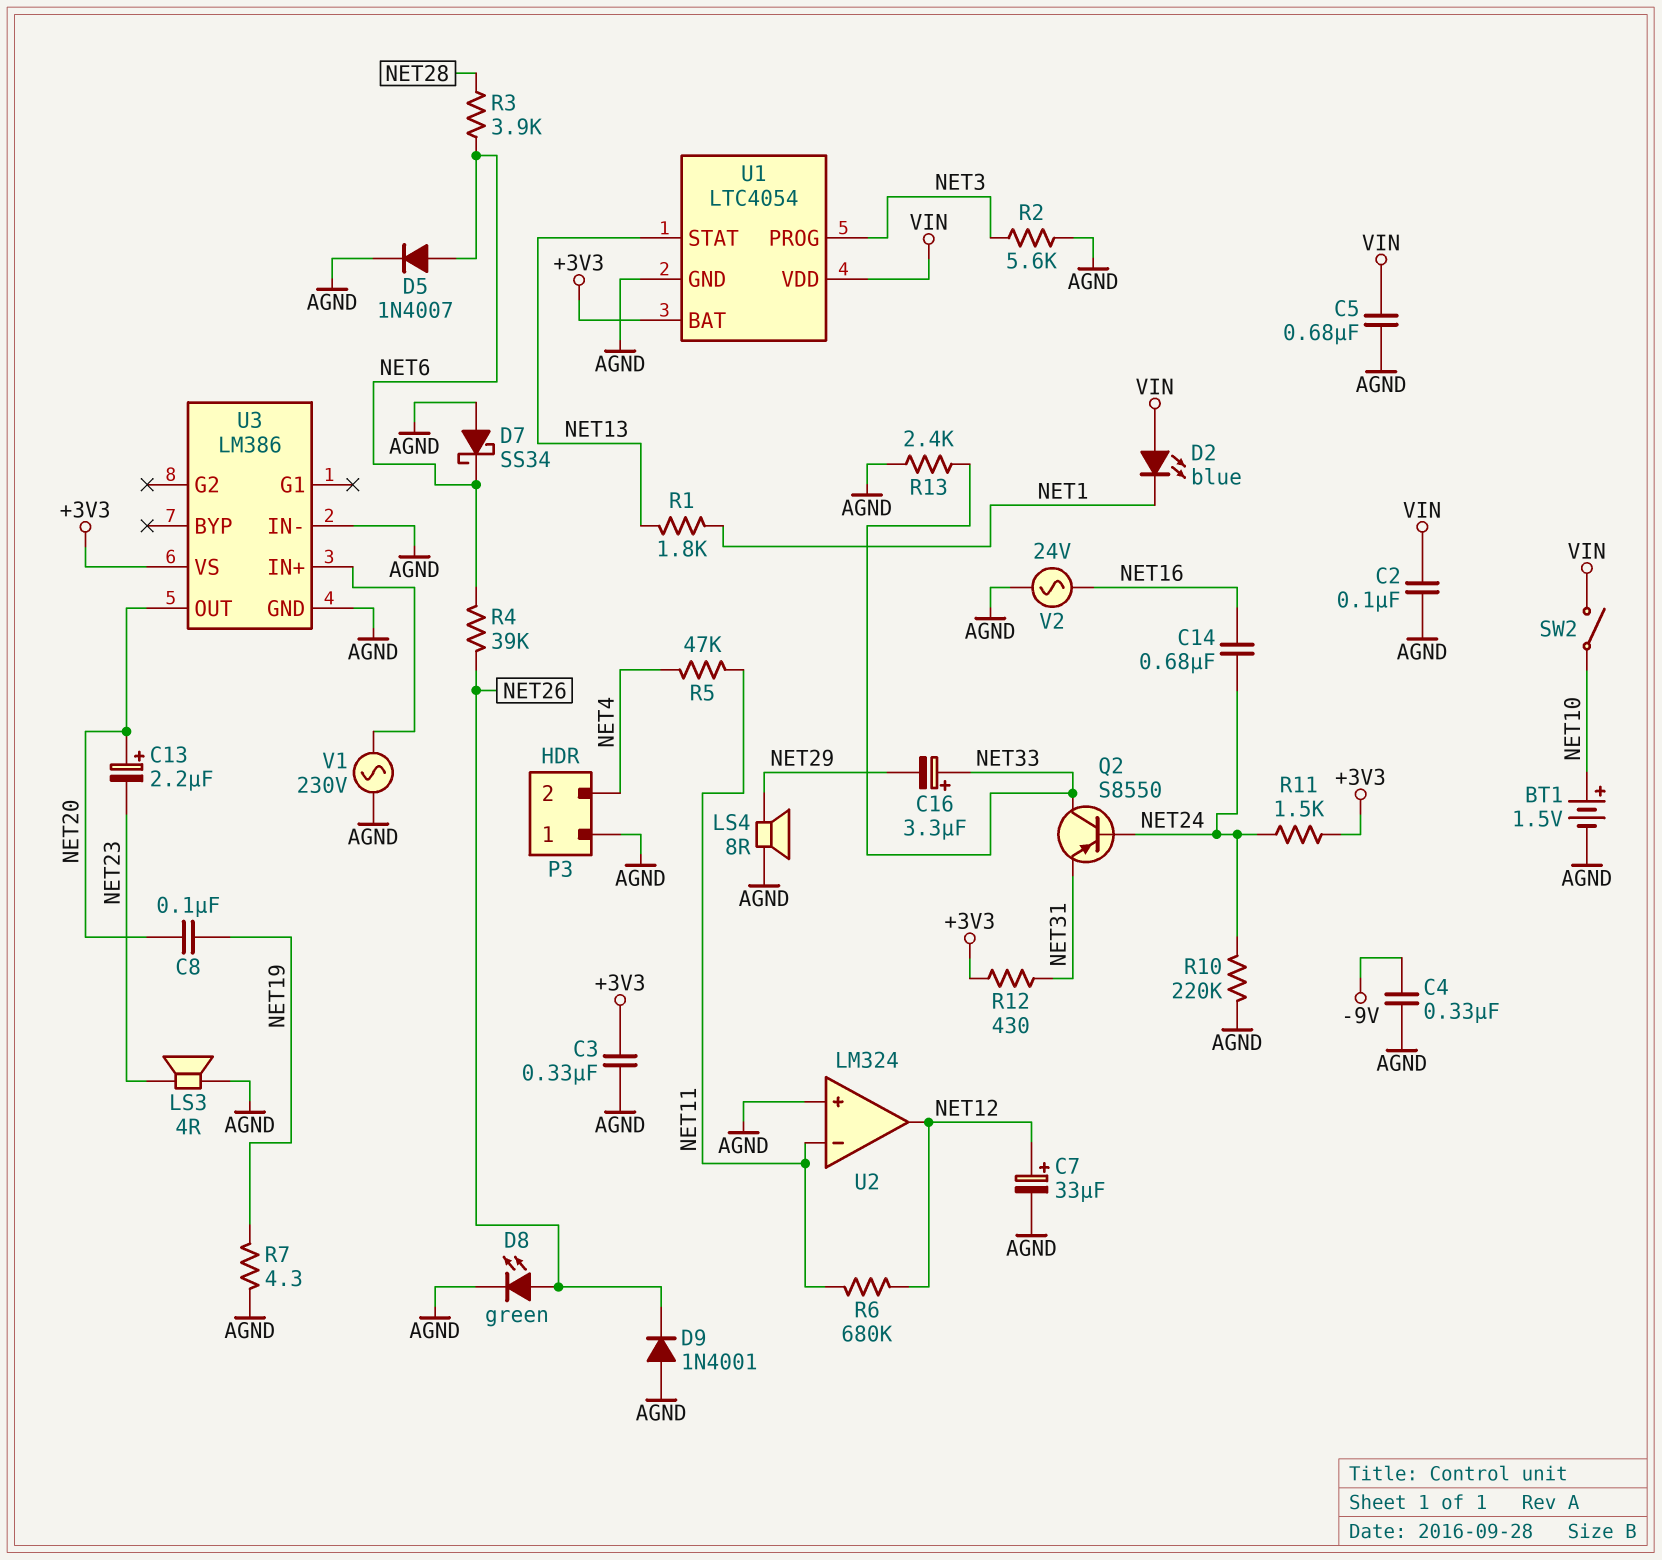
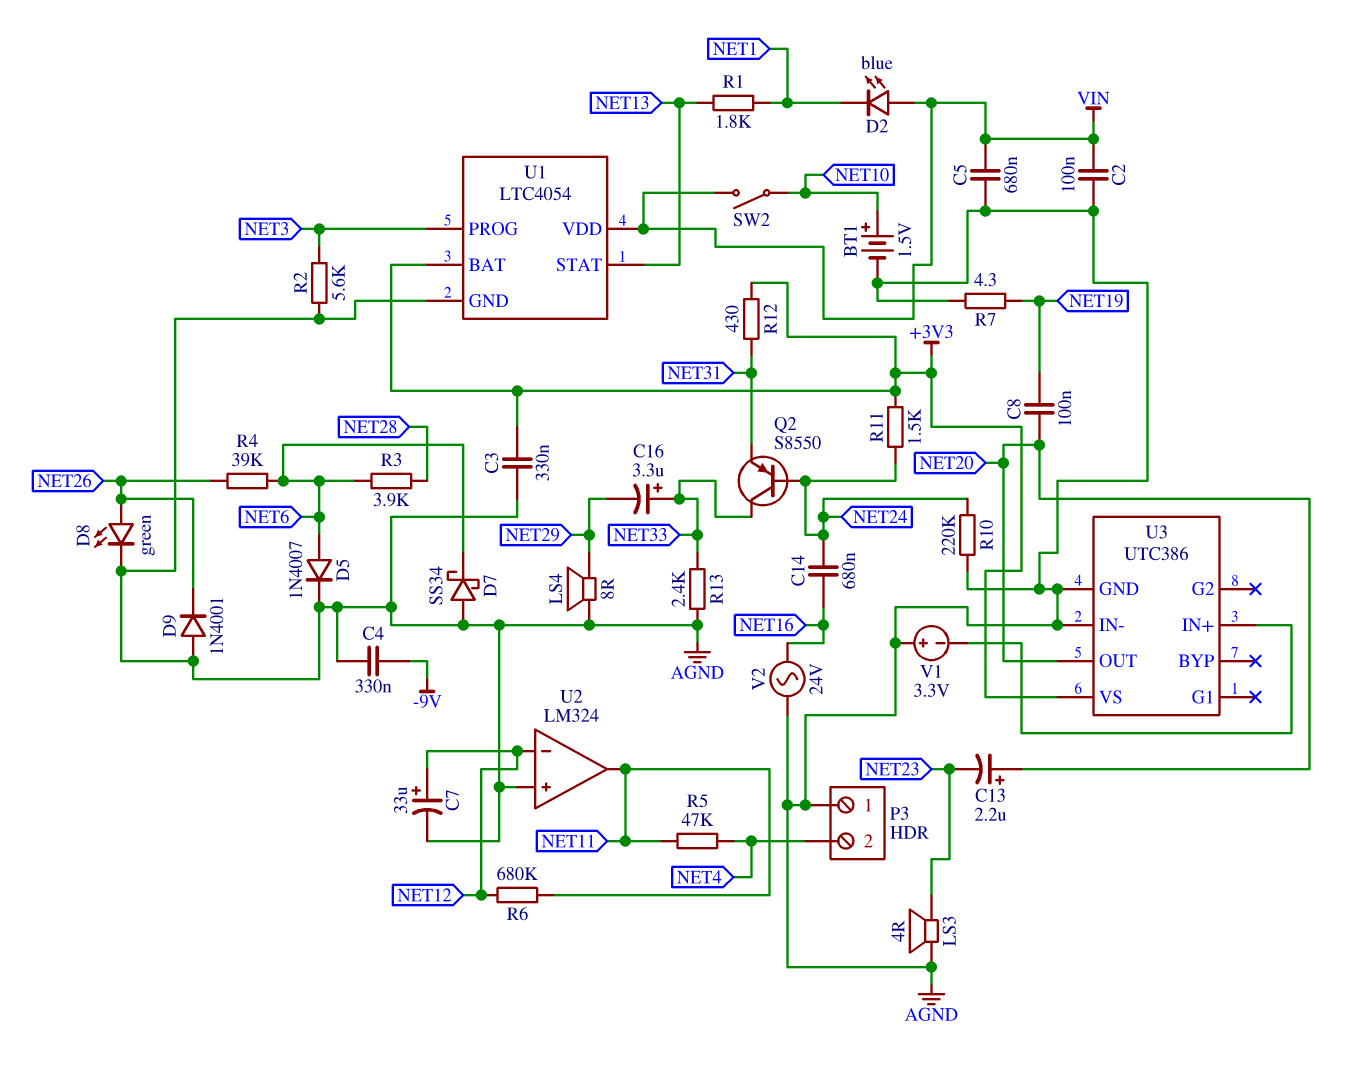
U2 pin in-: NET11 -> NET12
U2 pin out: NET12 -> NET11
U3: LM386 -> UTC386
V1: AC 230V (AGND, U3/IN+) -> 3.3V (plus AGND, minus U3/IN+)

